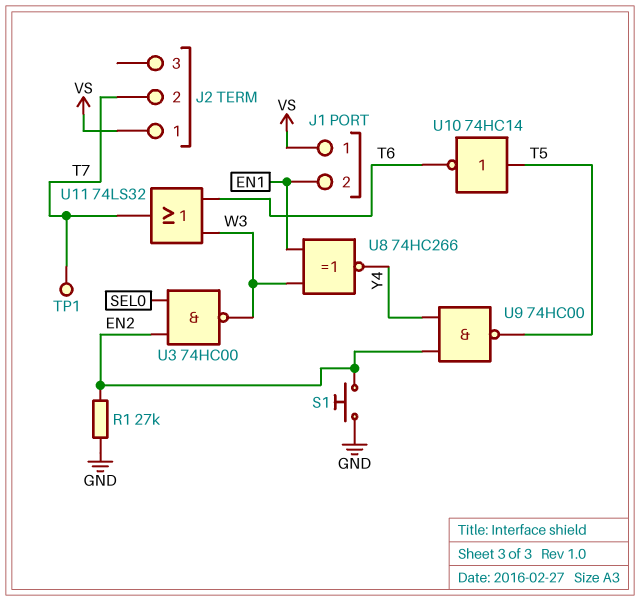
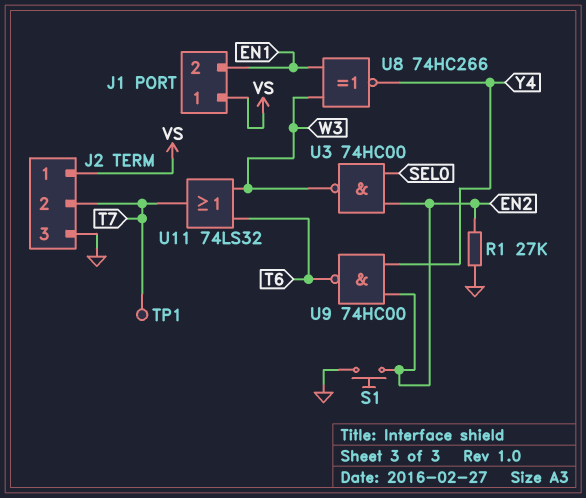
J2 pin 3: none -> GND
U9: NAND 74HC00 (in EN2, in Y4, out T5) -> NAND 74HC00 (in EN2, in Y4, out T6)
U10: NOT 74HC14 (in T5, out T6) -> none

